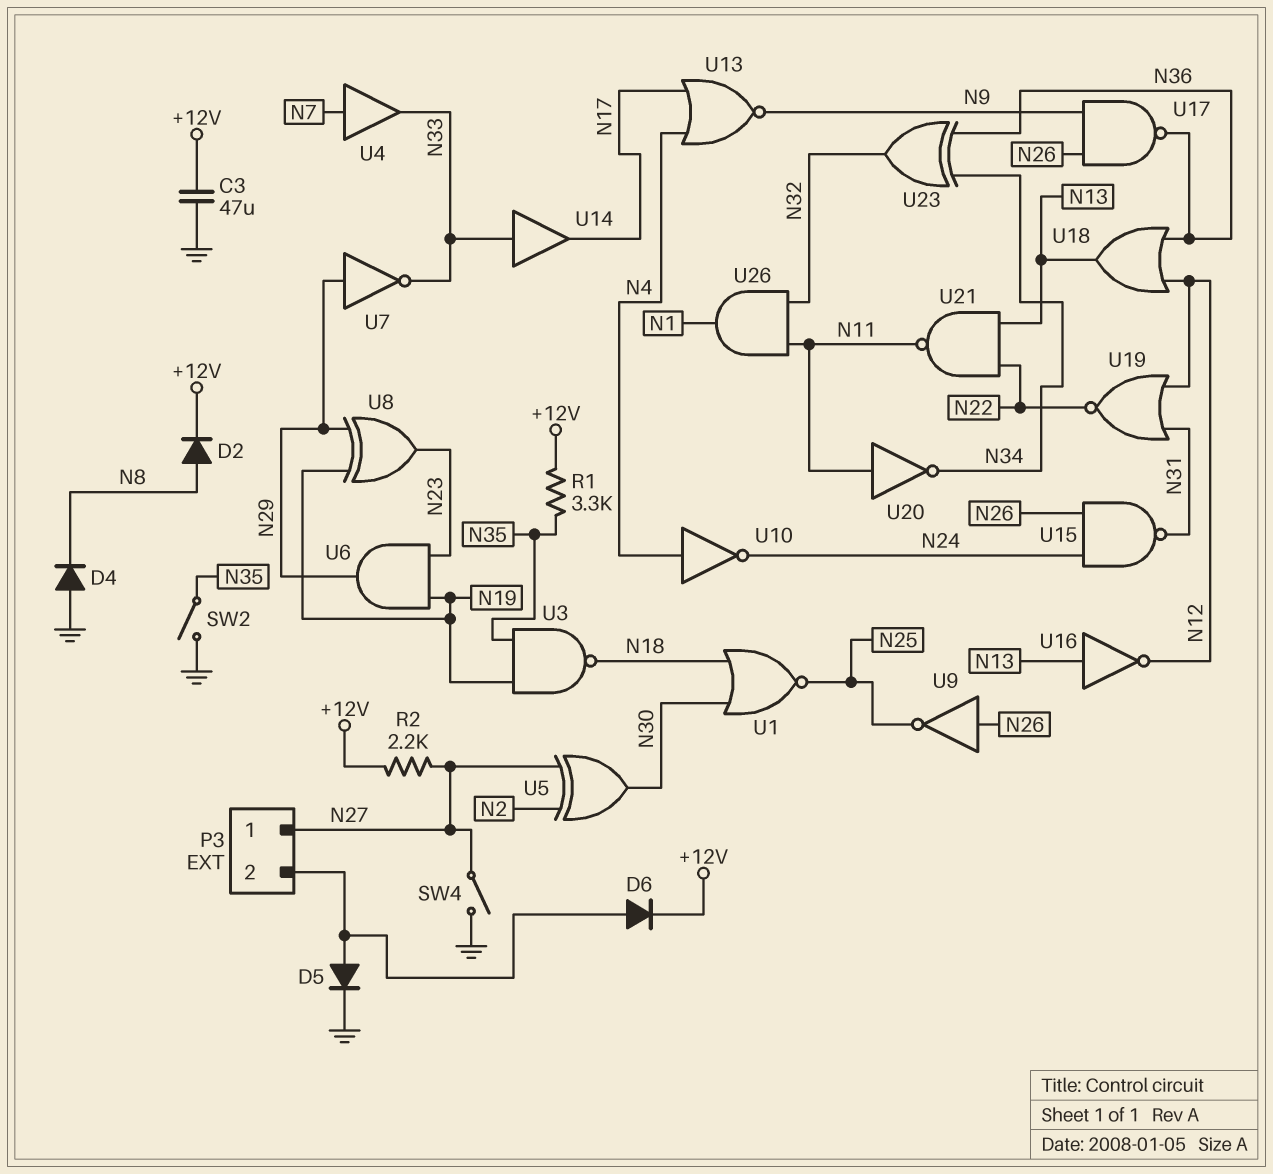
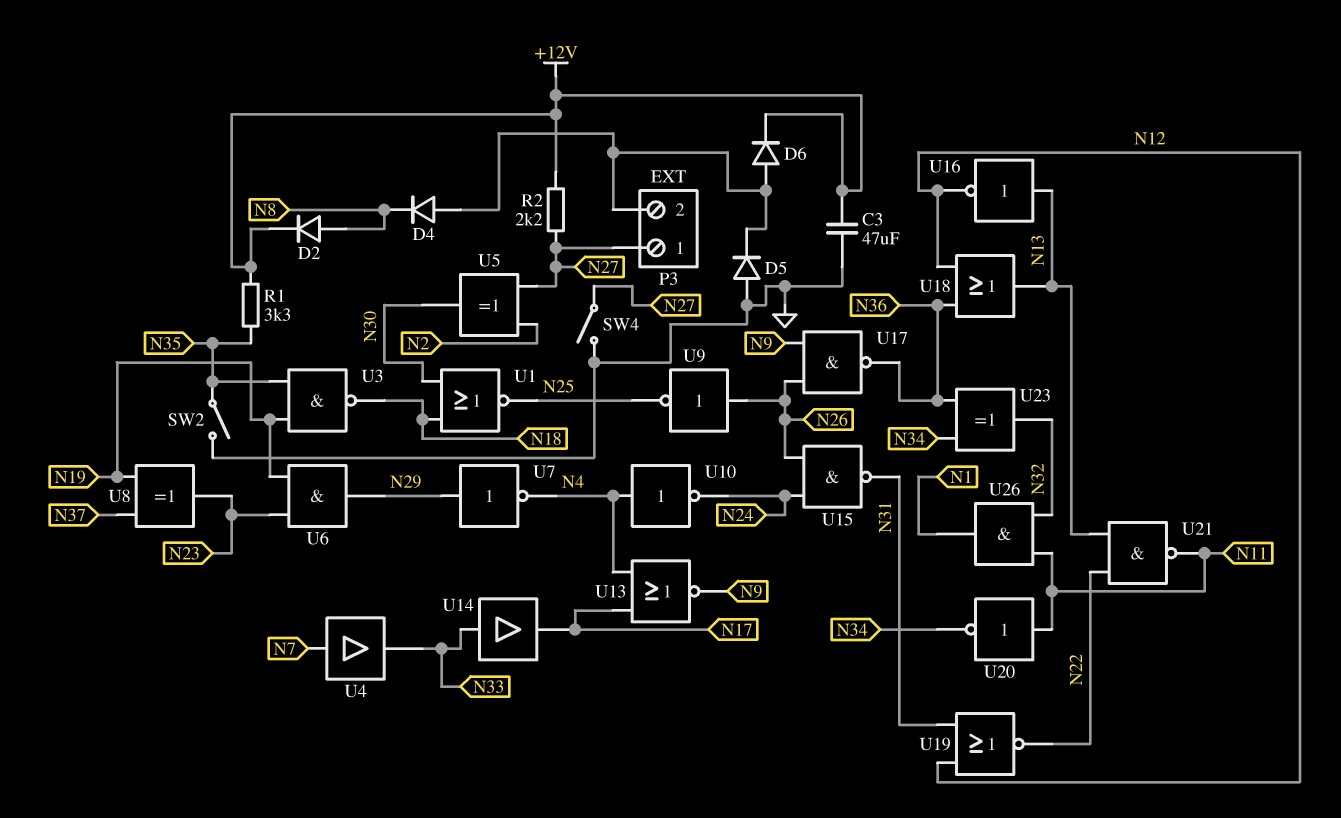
D4: diode (A GND, K N8) -> diode (A P3/2, K N8)
D5: diode (A P3/2, K GND) -> diode (A GND, K P3/2)
U7: NOT (in N29, out N33) -> NOT (in N29, out N4)
U8: XOR (in N19, in N29, out N23) -> XOR (in N19, in N37, out N23)

